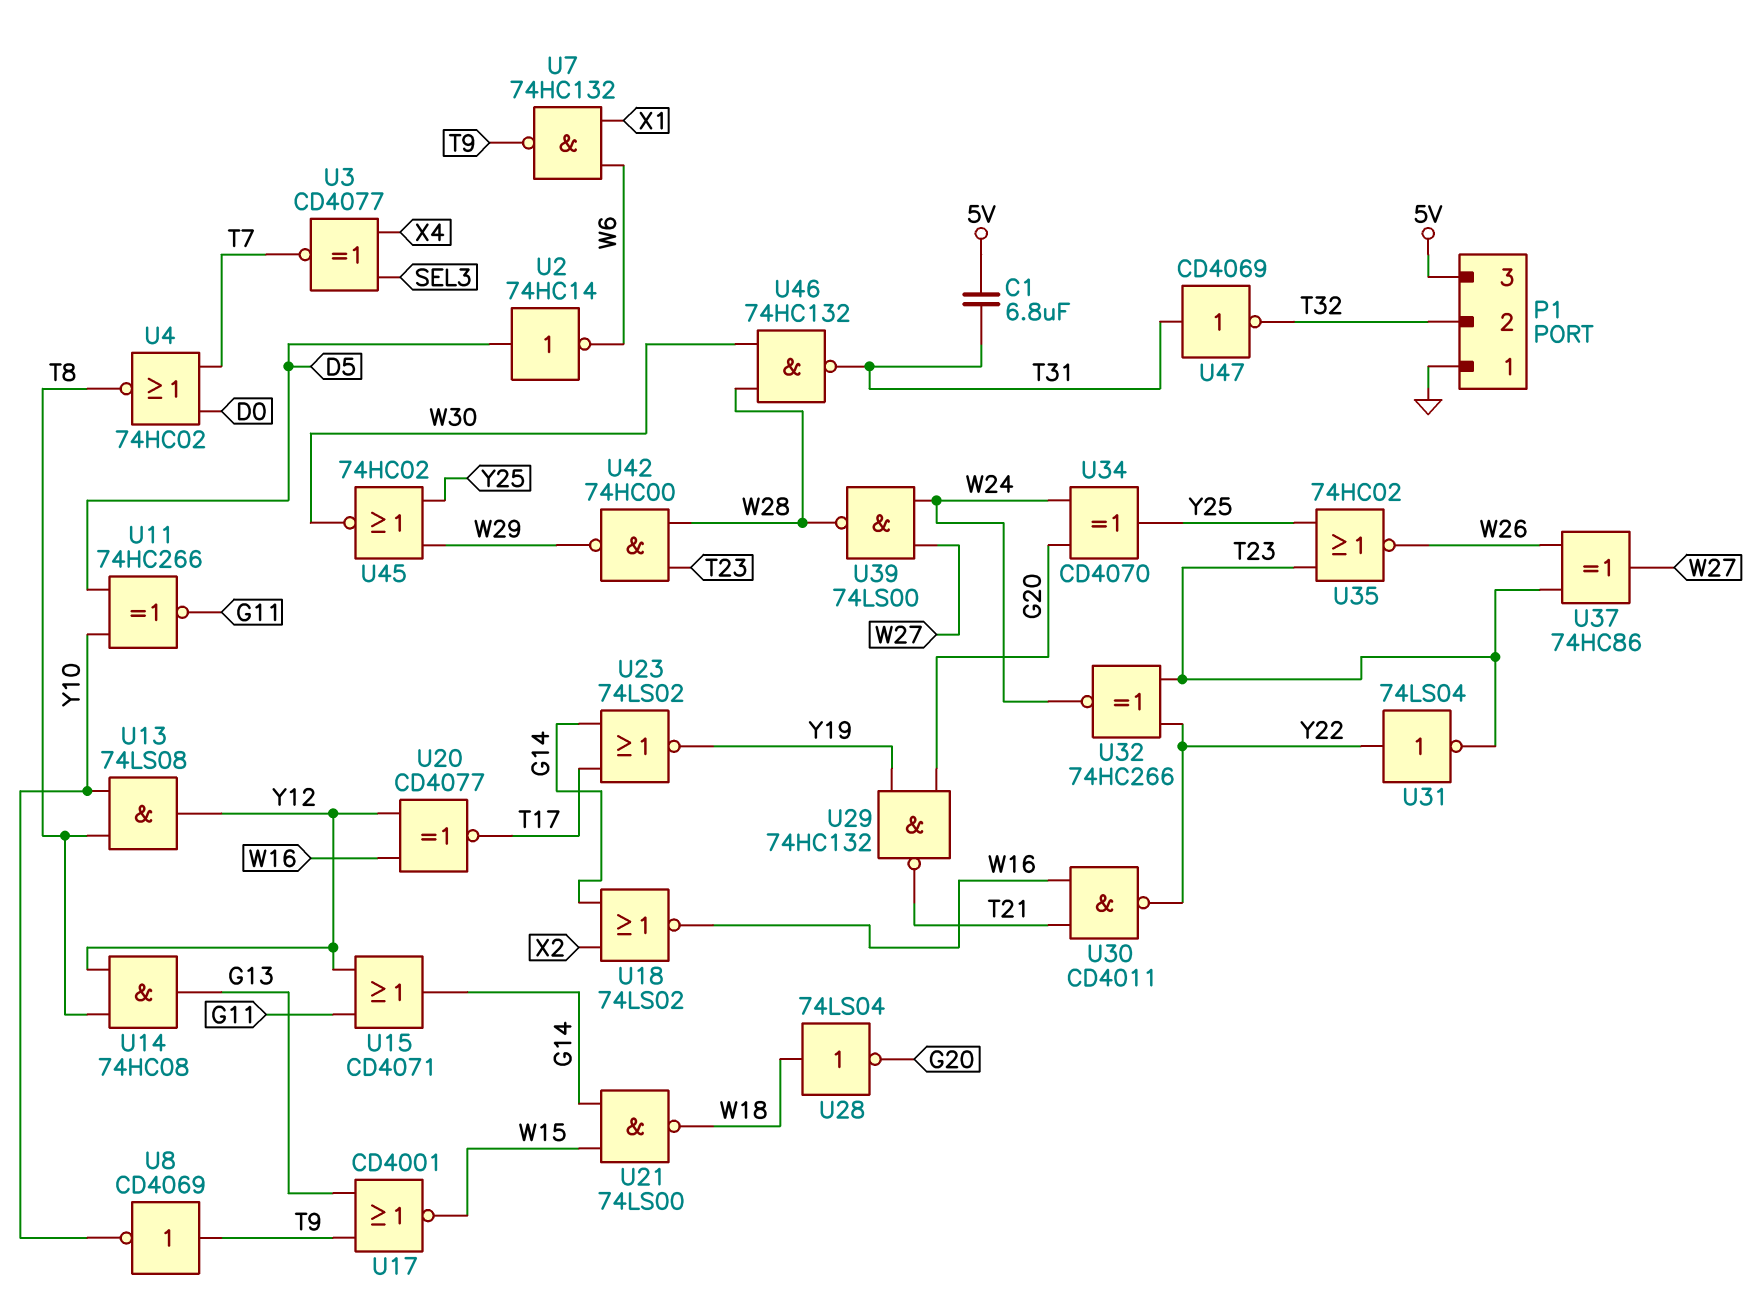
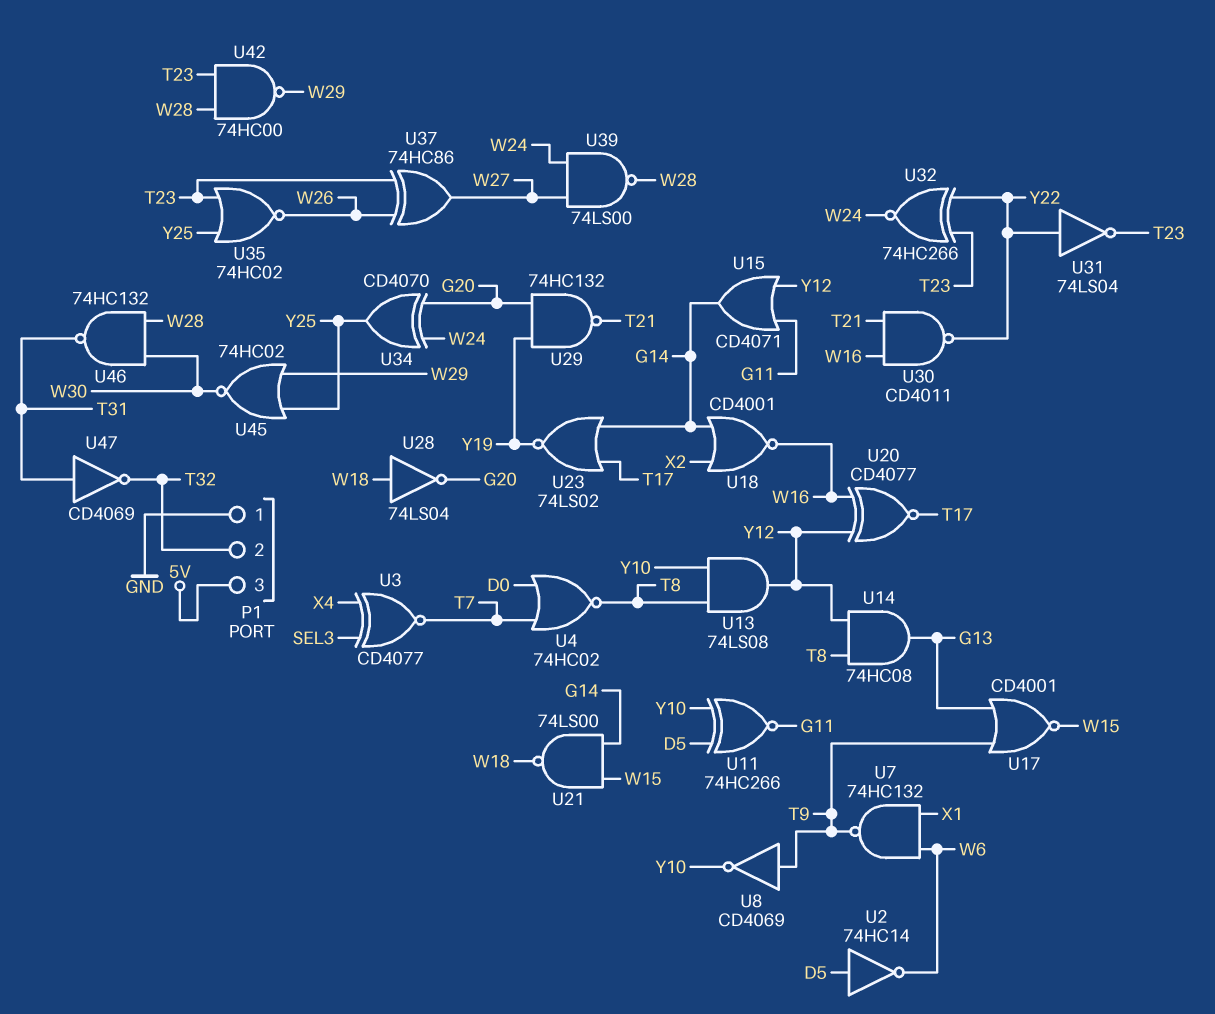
C1: 6.8uF (5V, T31) -> none
U18: NOR 74LS02 (in G14, in X2, out W16) -> NOR CD4001 (in G14, in X2, out W16)

